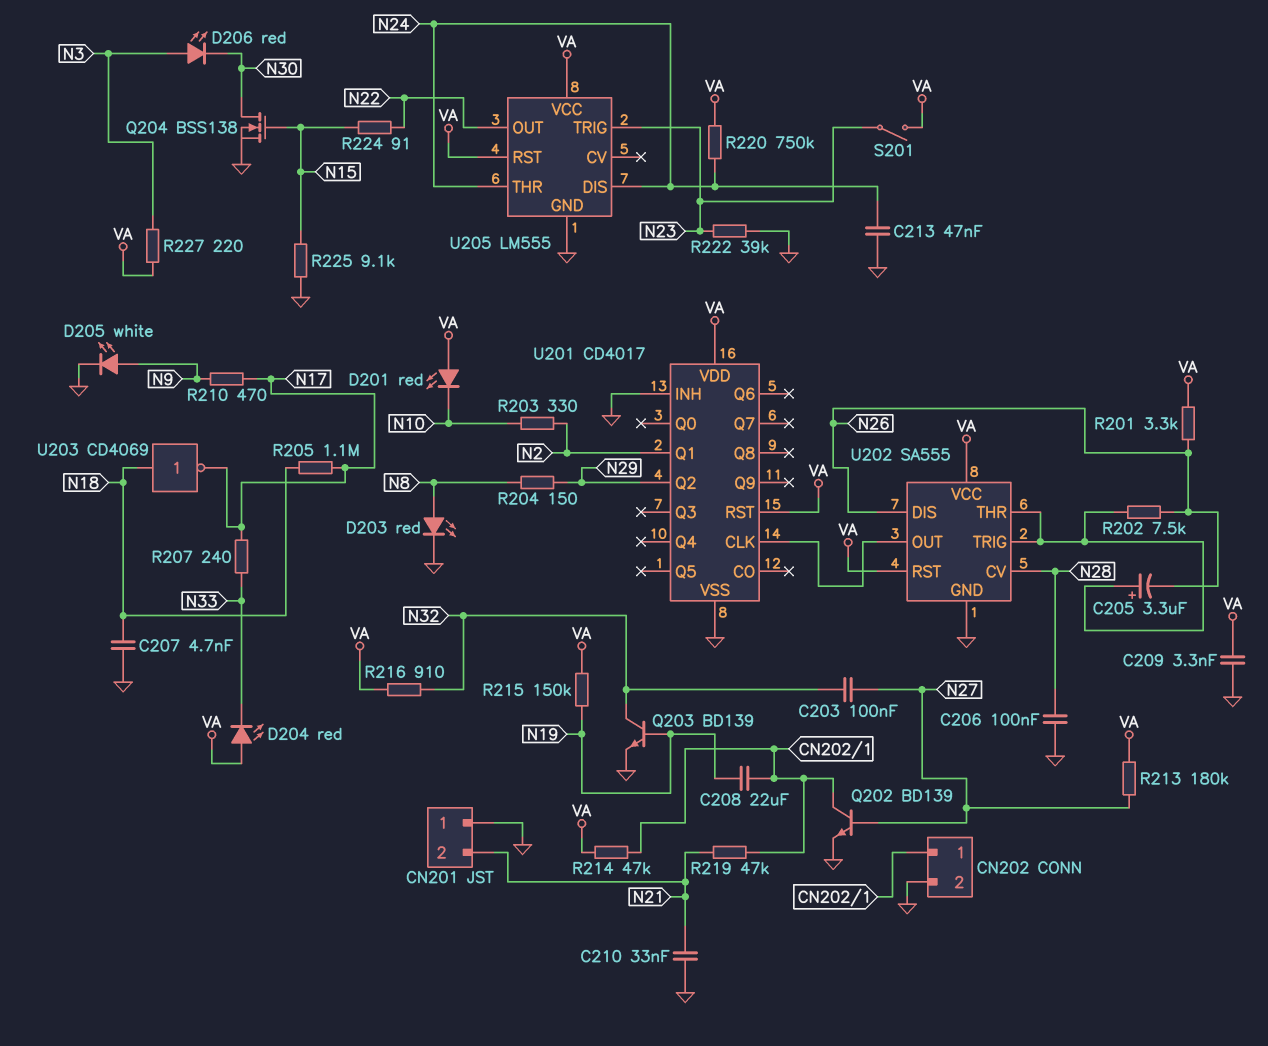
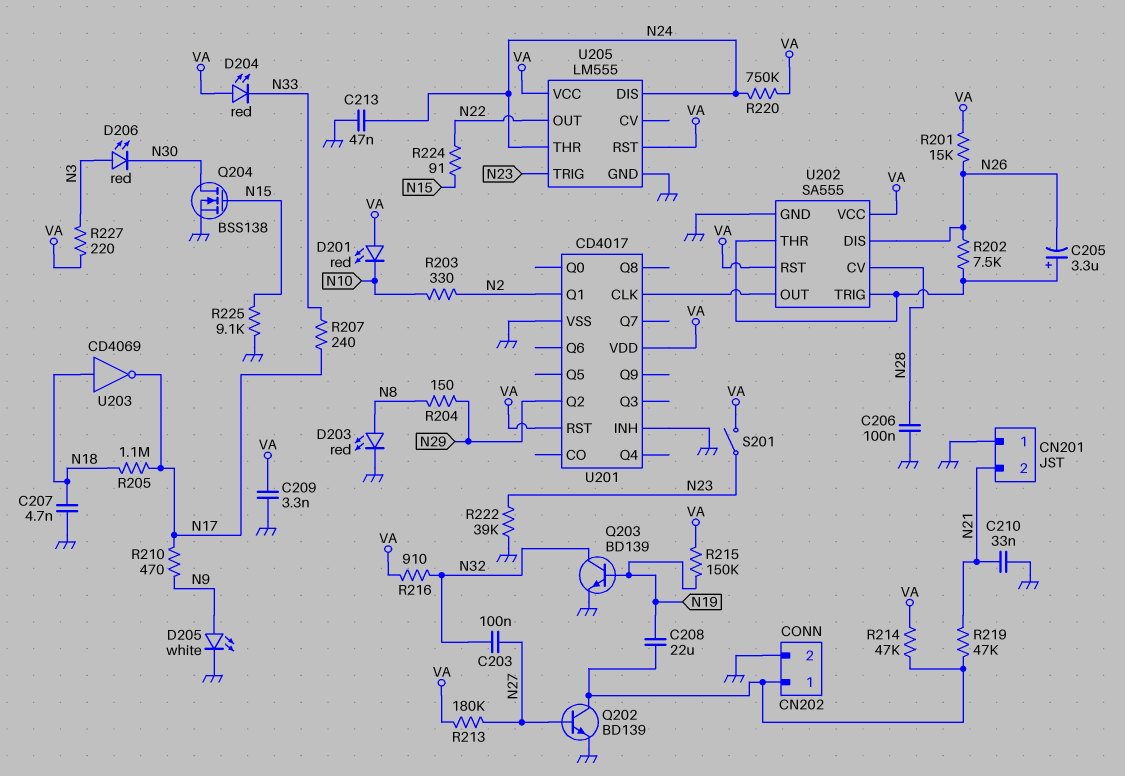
R201: 3.3k (N26, VA) -> 15k (N26, VA)

